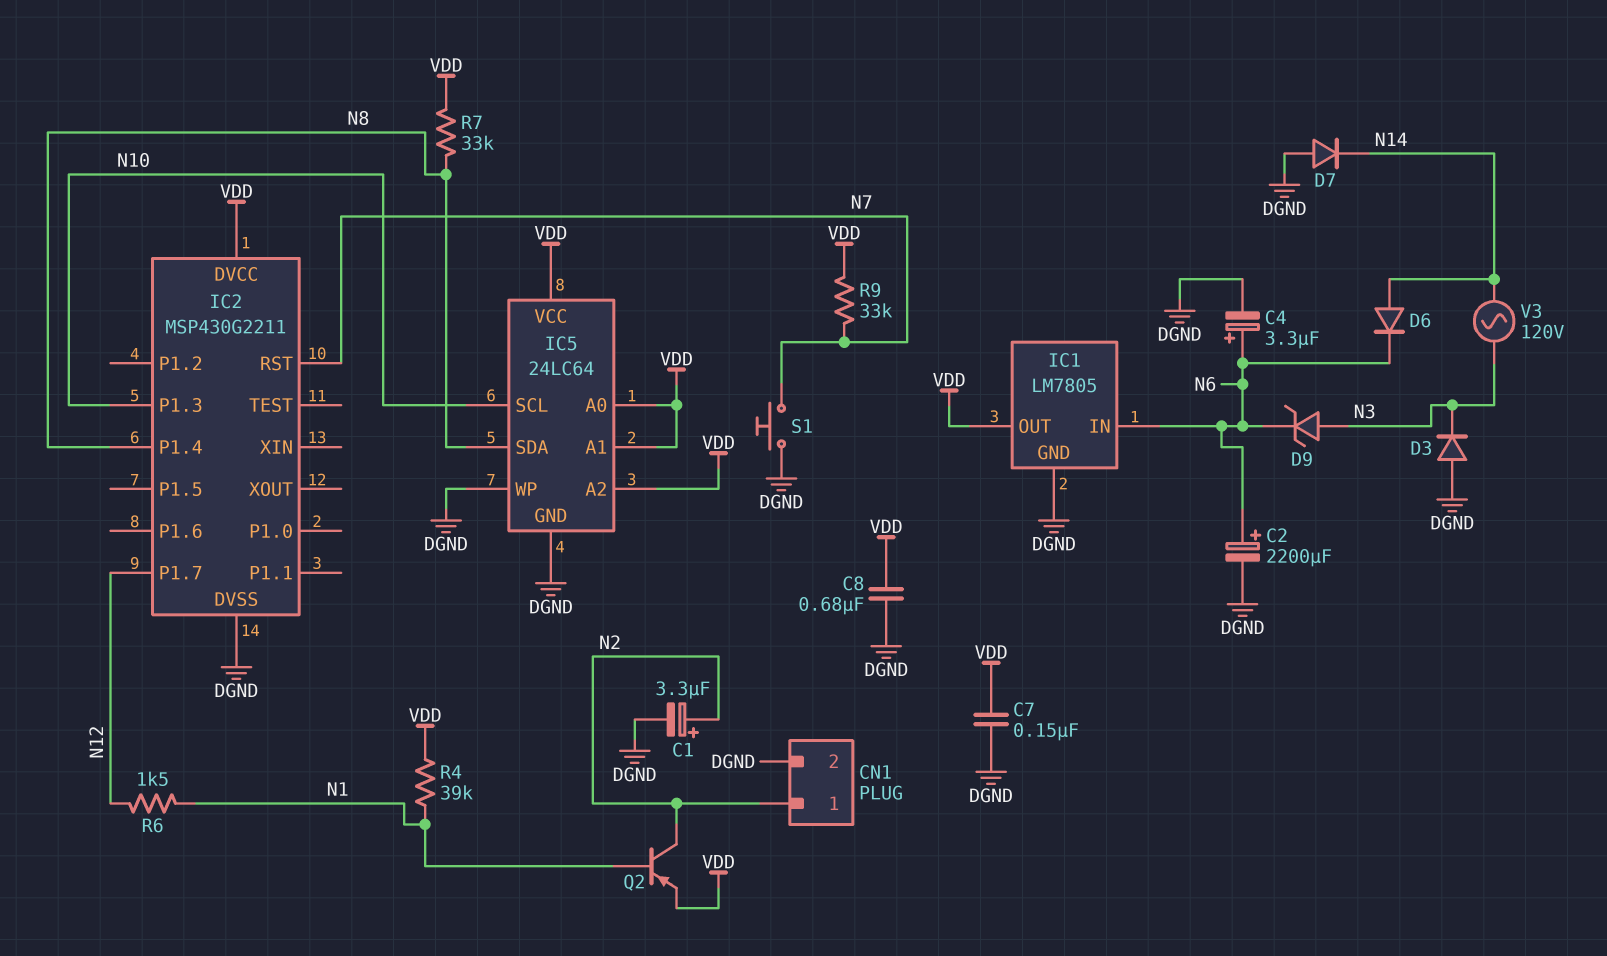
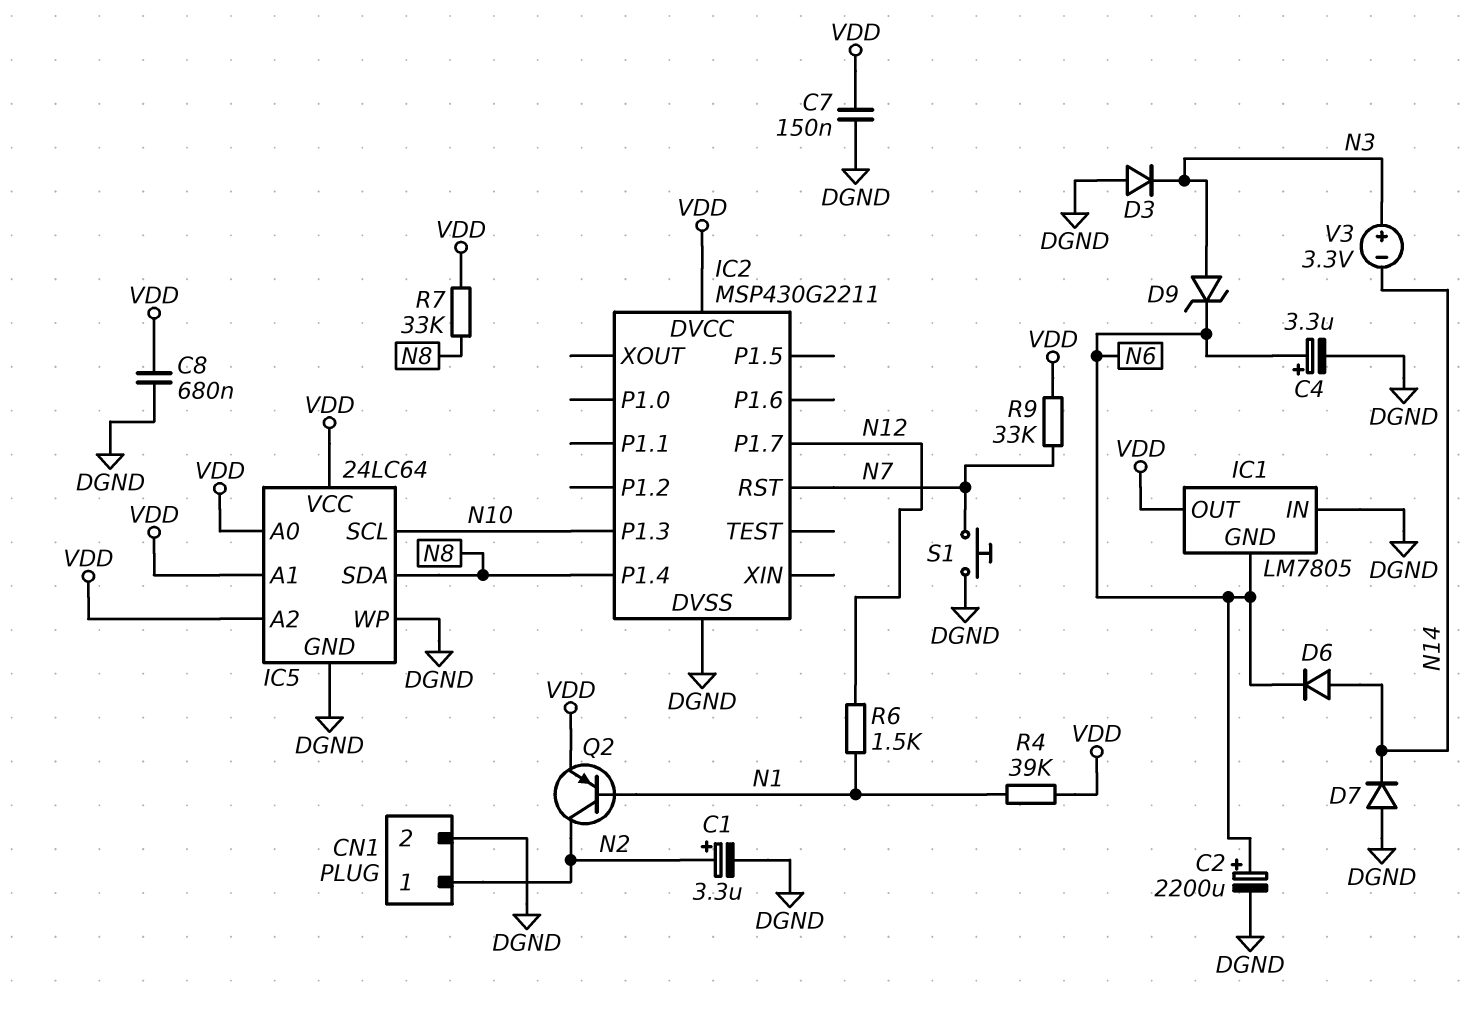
IC1 pin GND: DGND -> N6
IC1 pin IN: N6 -> DGND
V3: AC 120V (N3, N14) -> 3.3V (plus N3, minus N14)

